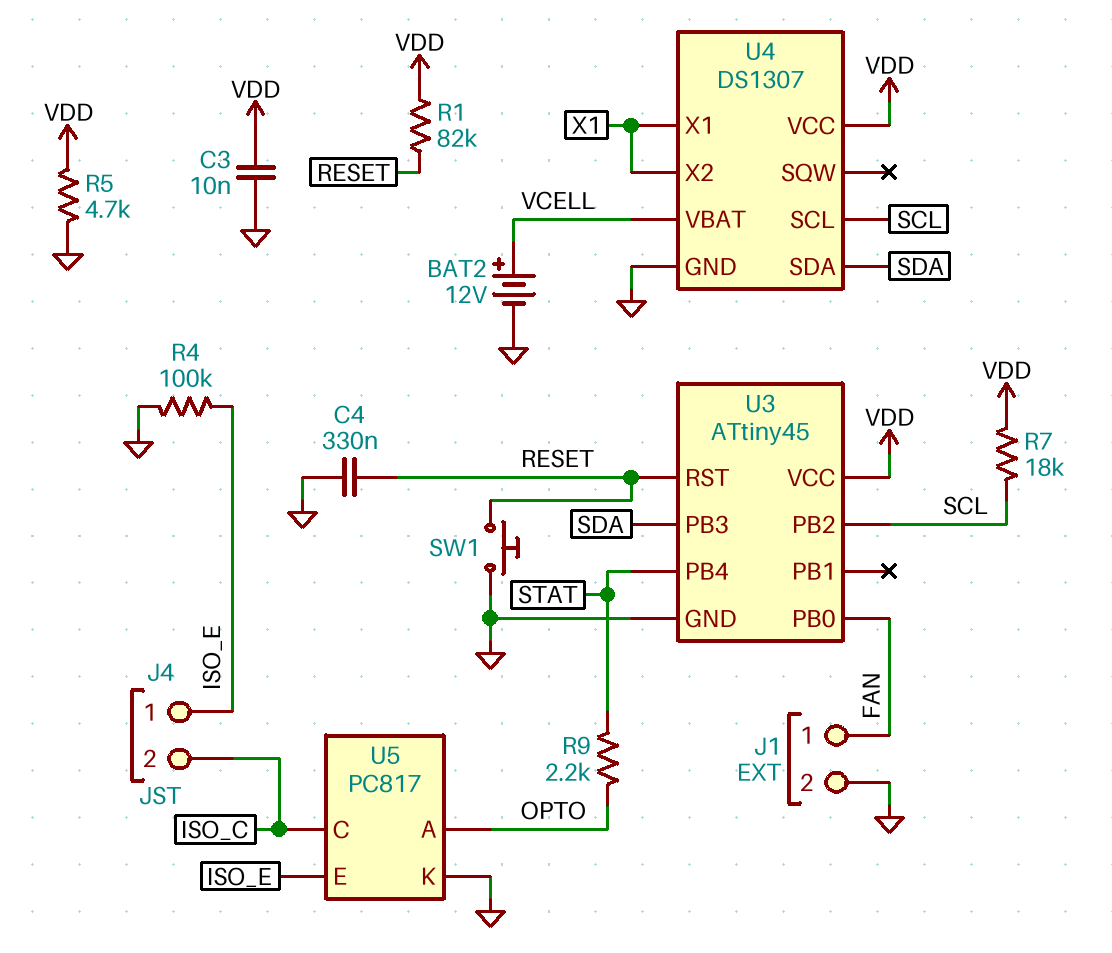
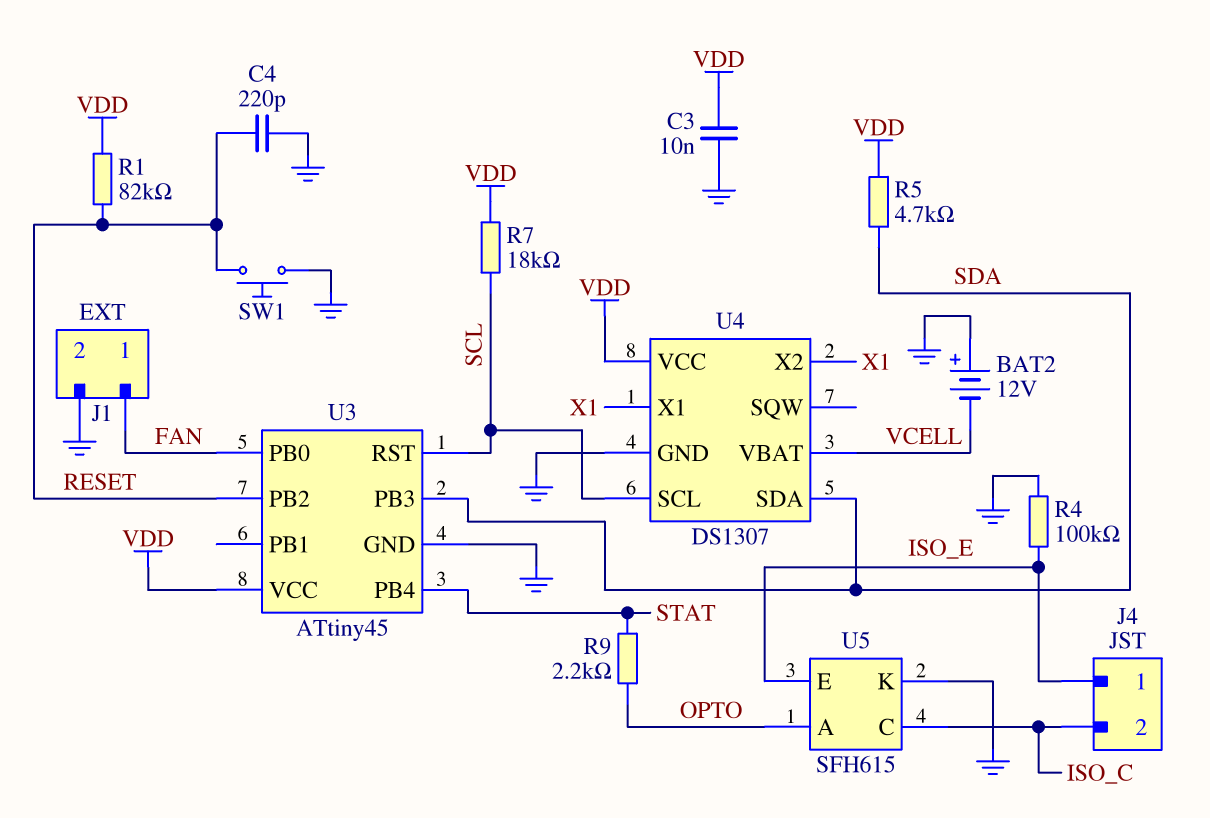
BAT2: 12V (plus VCELL, minus GND) -> 12V (plus GND, minus VCELL)
C4: 330nF (GND, RESET) -> 220pF (GND, RESET)
R5: 4.7k (GND, VDD) -> 4.7k (SDA, VDD)
U3 pin PB2: SCL -> RESET
U3 pin RST: RESET -> SCL
U5: PC817 -> SFH615

